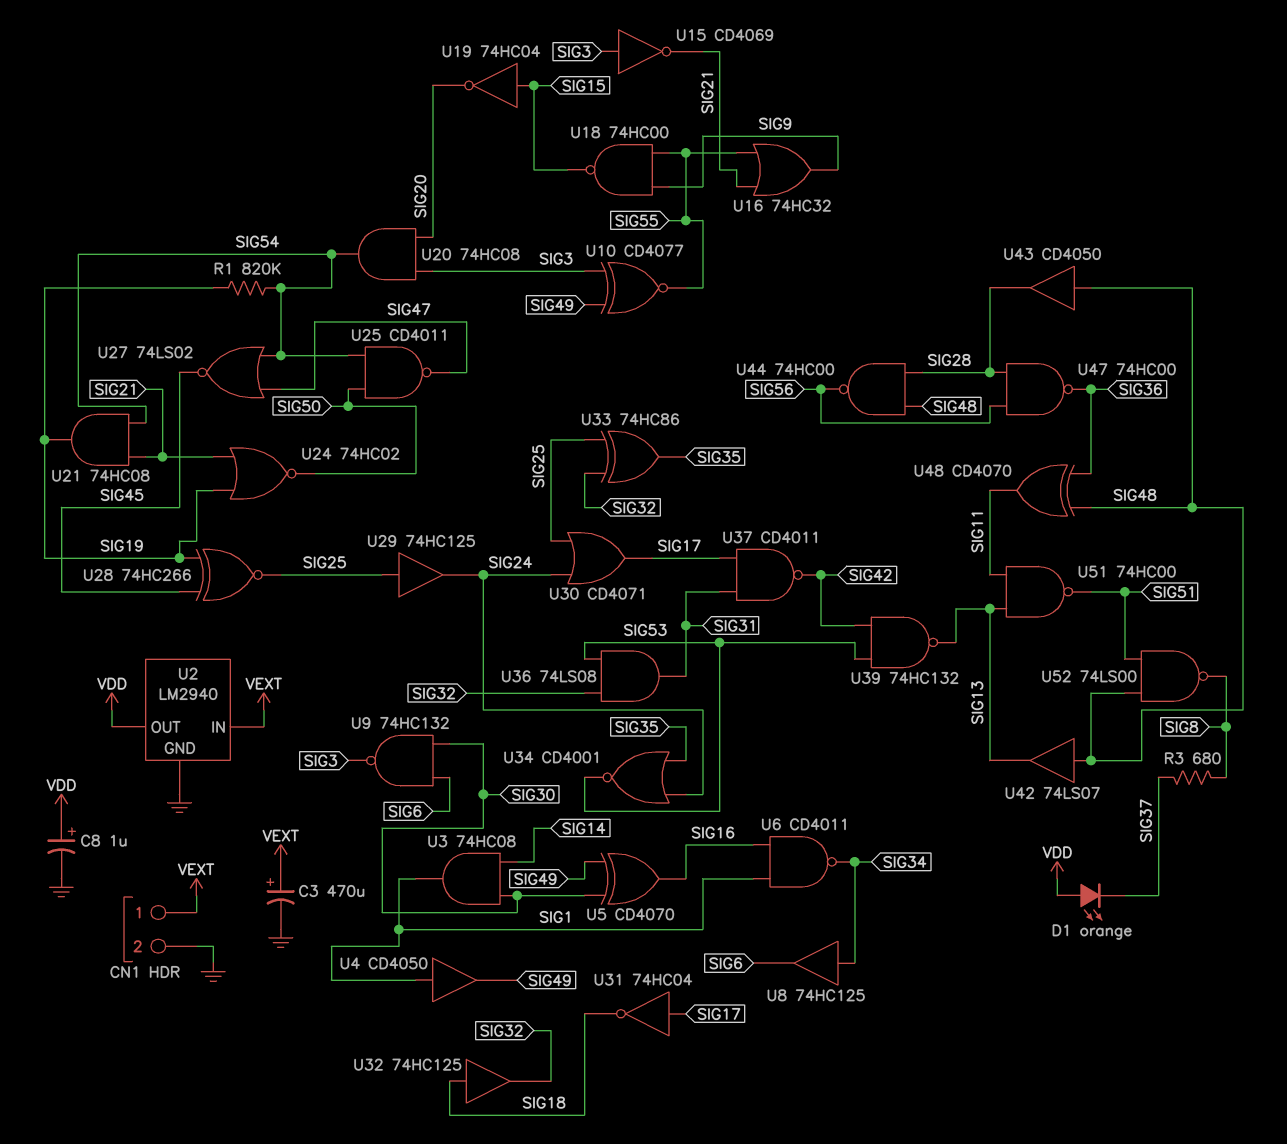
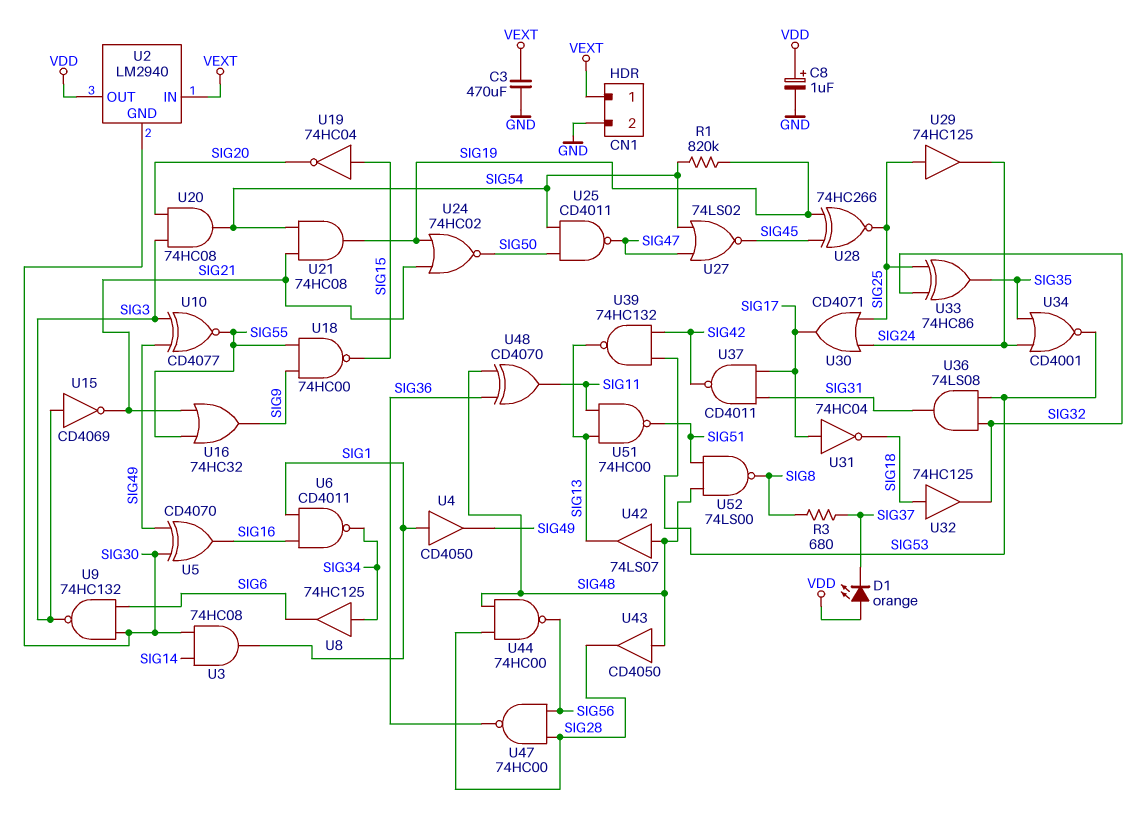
C3: 470uF (plus VEXT, minus GND) -> 470uF (GND, VEXT)
U2 pin GND: GND -> SIG30

